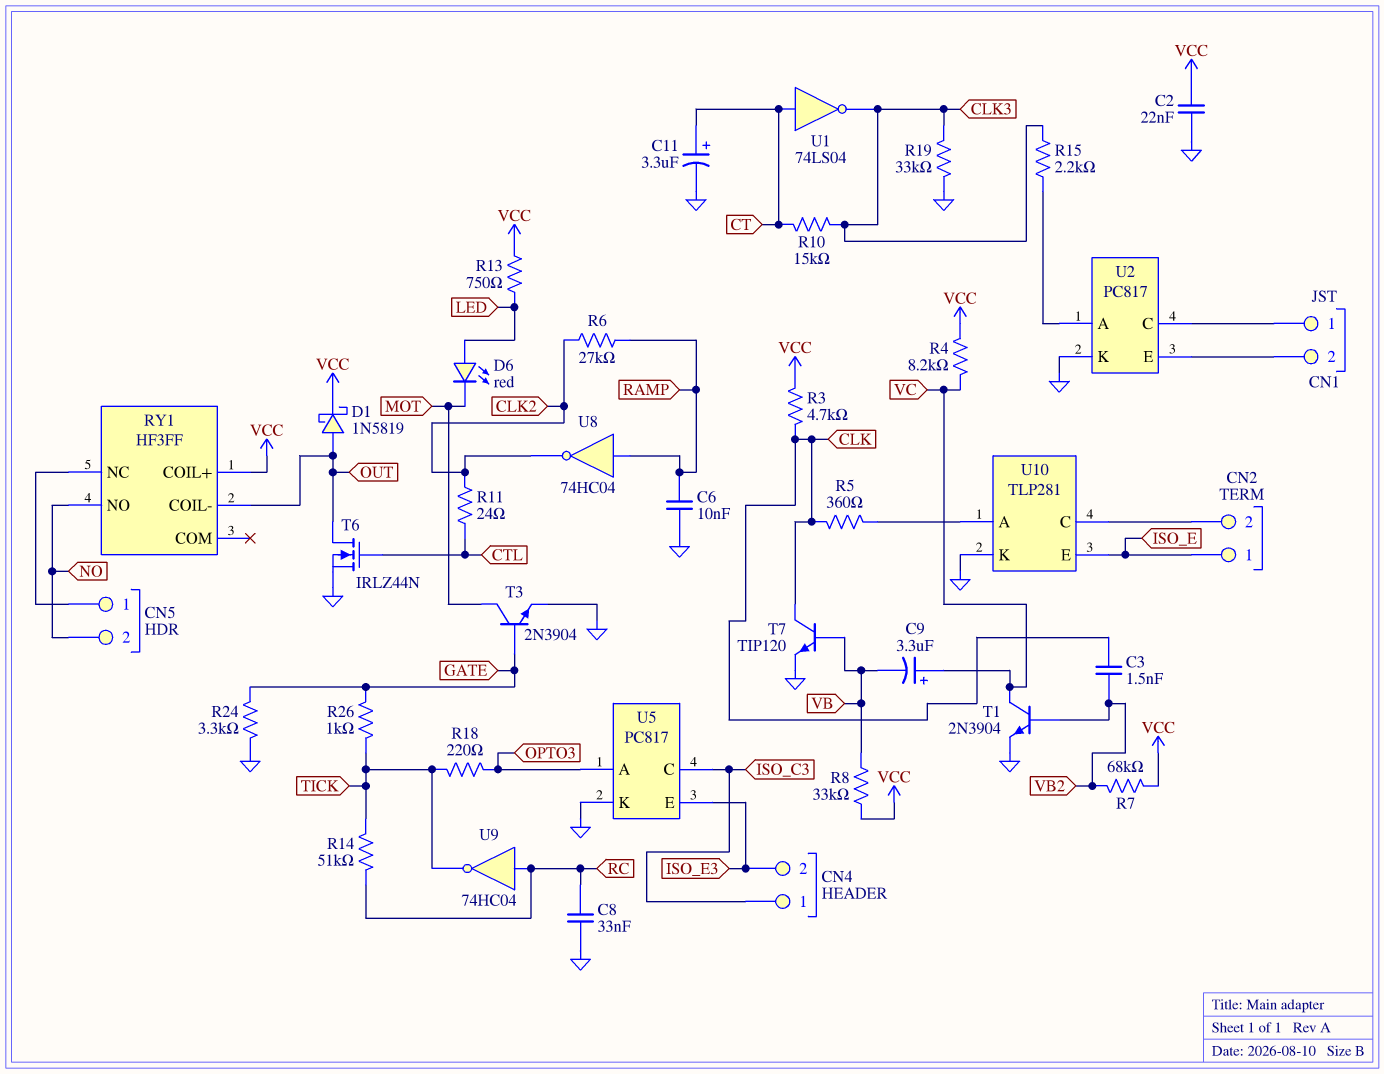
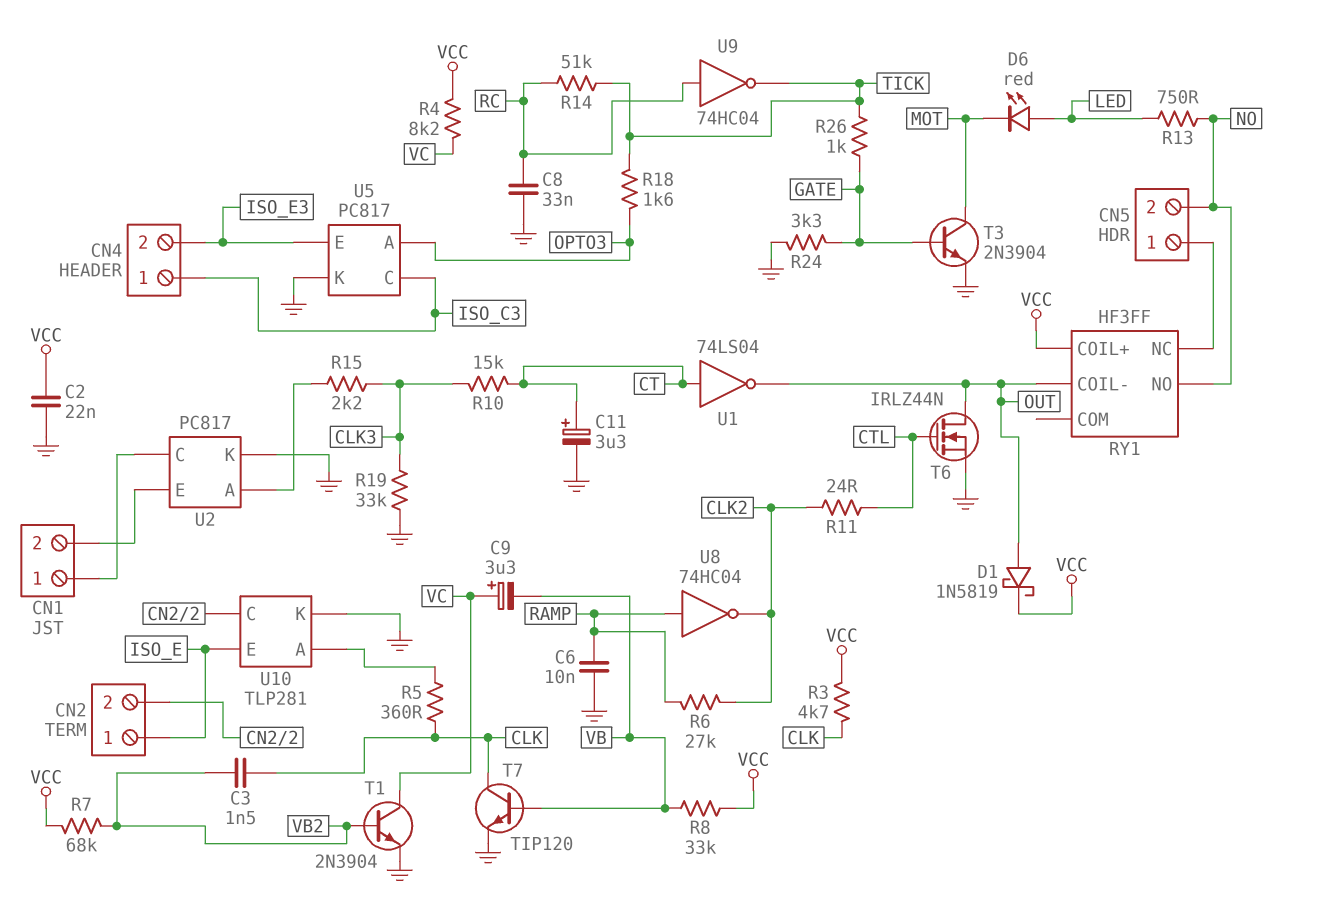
R13: 750 (LED, VCC) -> 750 (LED, NO)
R18: 220 (OPTO3, TICK) -> 1.6k (OPTO3, TICK)
U1: NOT 74LS04 (in CT, out CLK3) -> NOT 74LS04 (in CT, out OUT)

